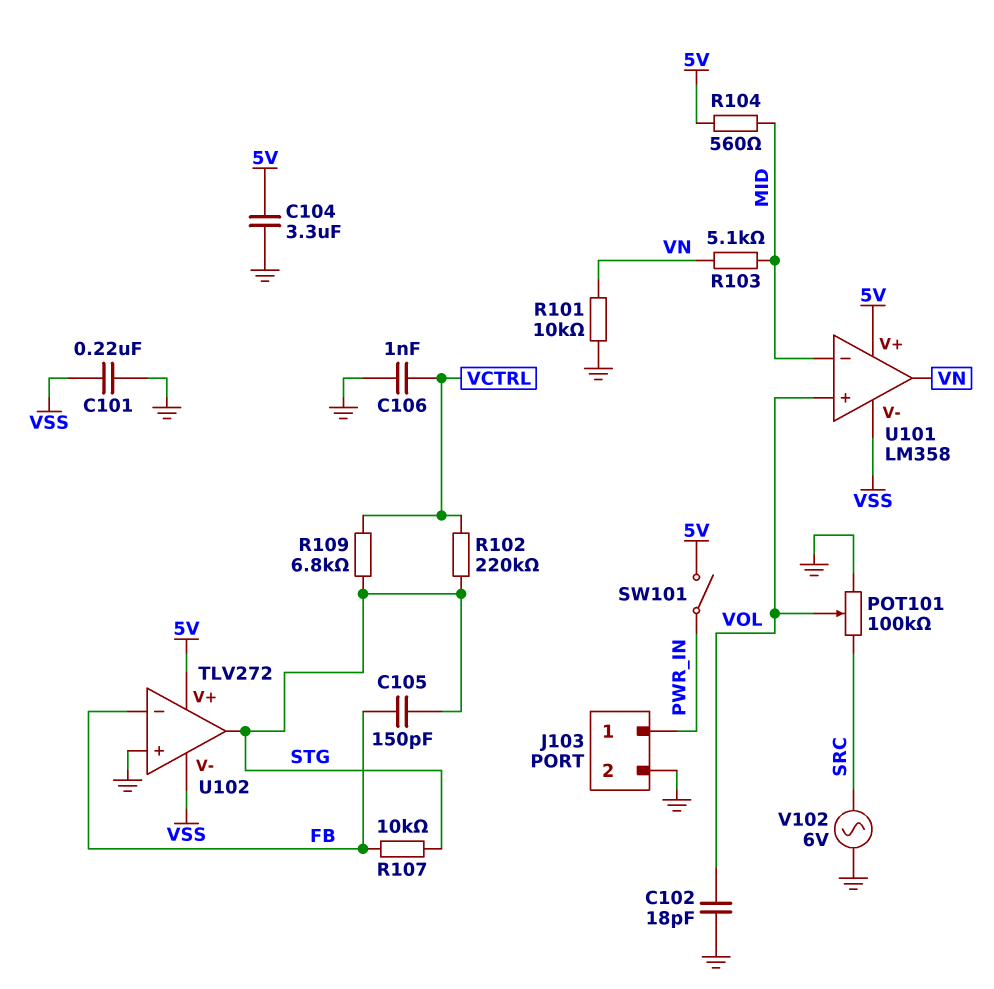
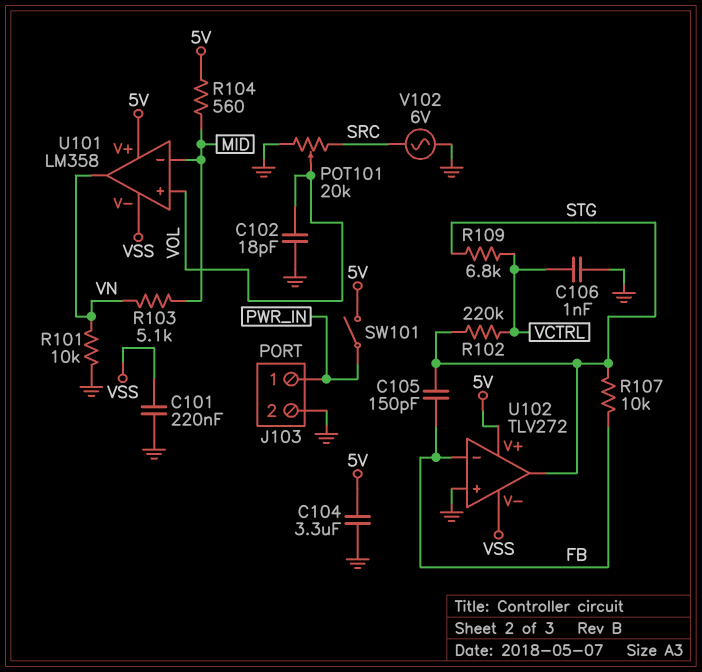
POT101: 100k (GND, SRC, wiper VOL) -> 20k (GND, SRC, wiper VOL)

